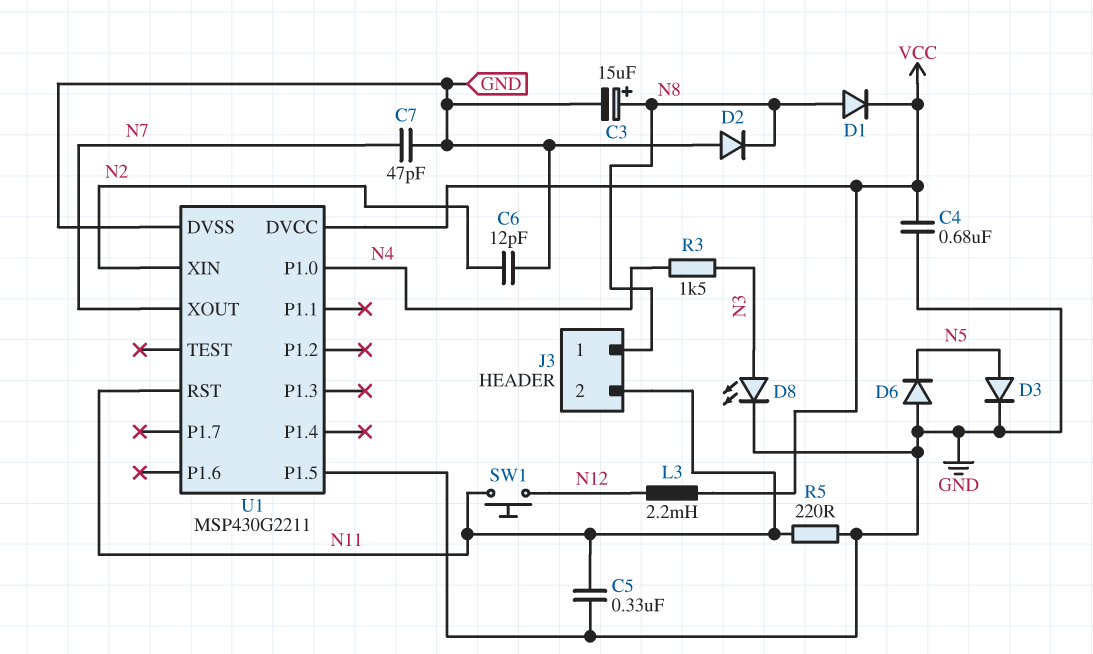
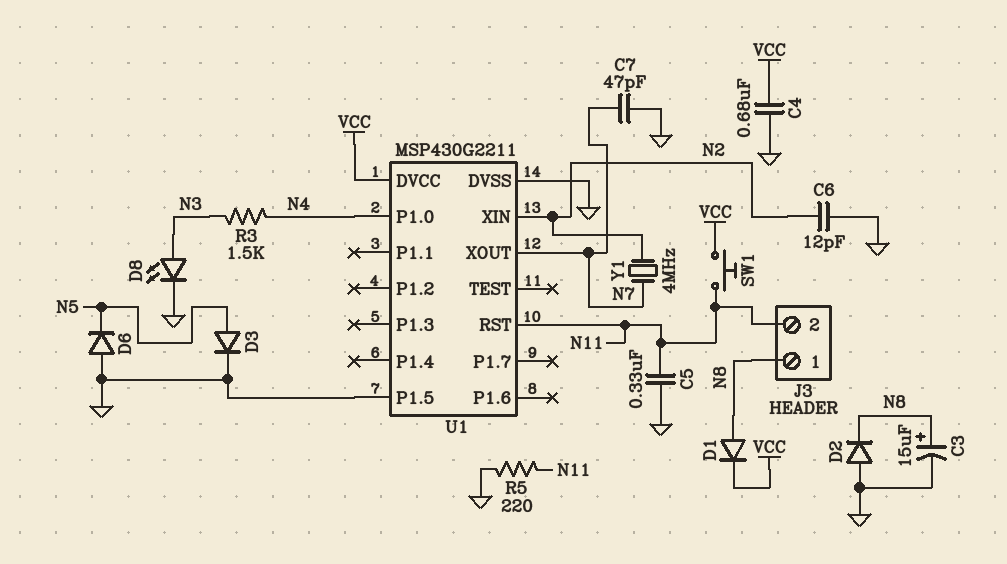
L3: 2.2mH (N12, VCC) -> none
SW1: button (N11, N12) -> button (N11, VCC)
Y1: none -> 4MHz (N2, N7)

